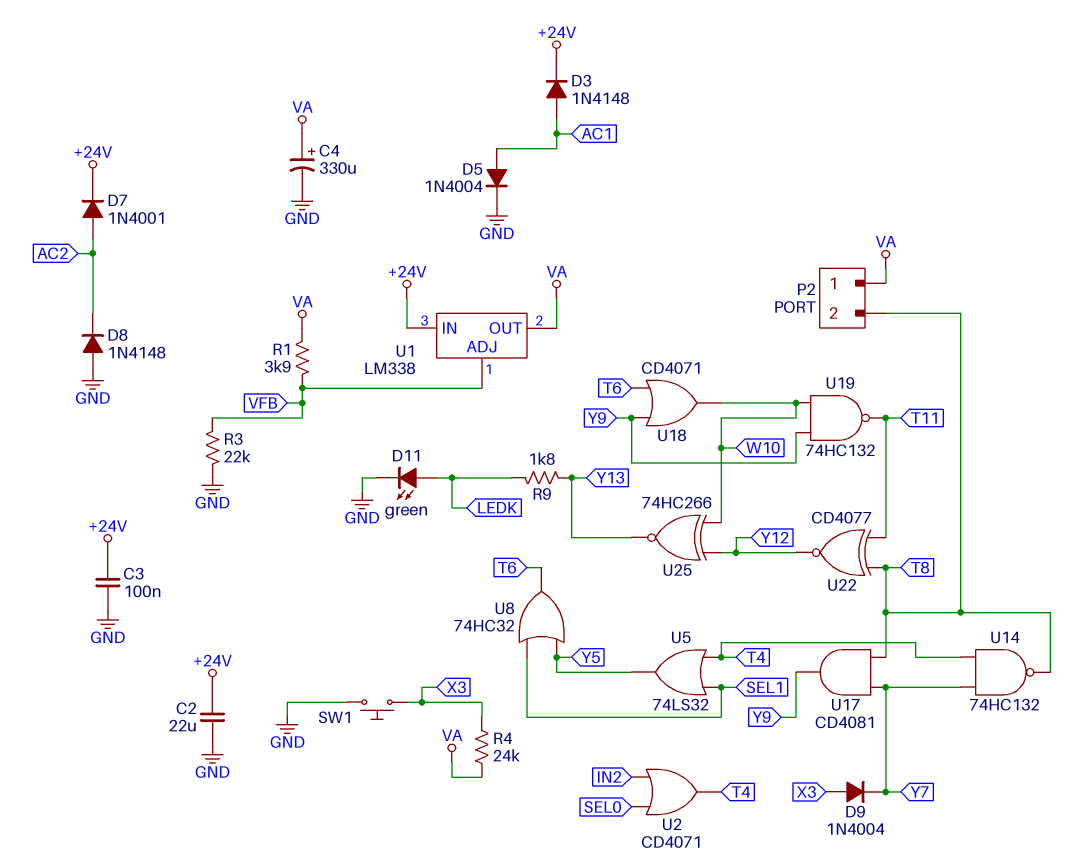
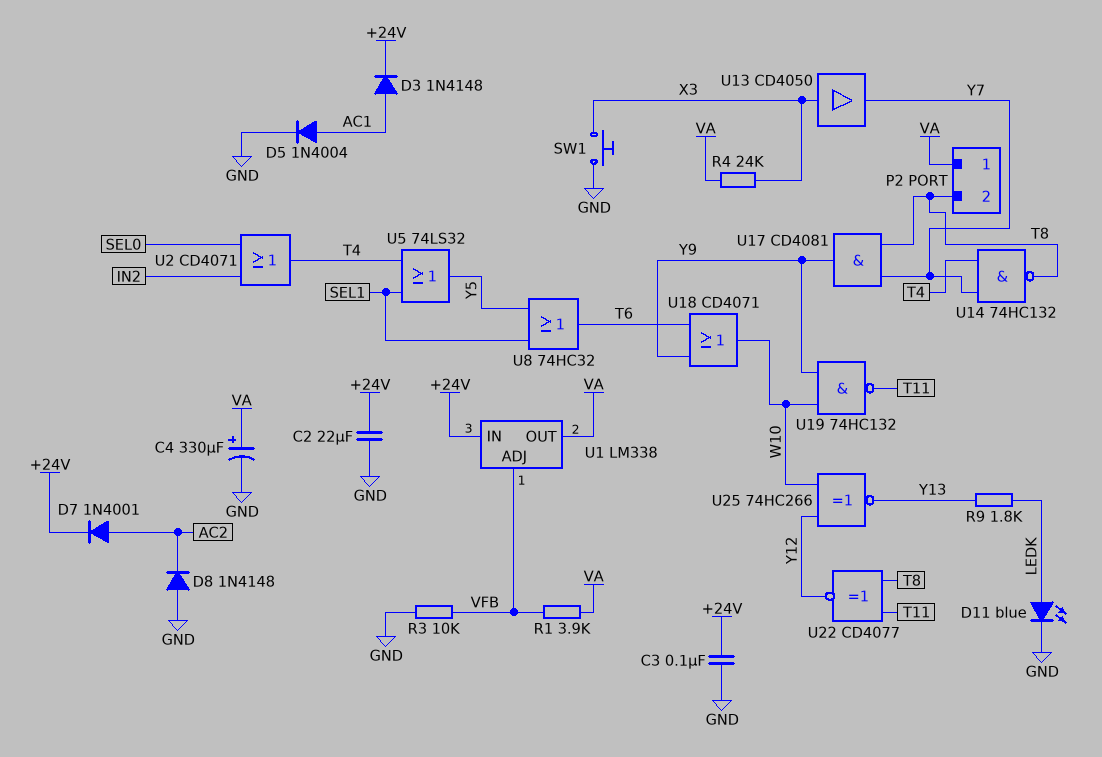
D9: diode 1N4004 (A X3, K Y7) -> none
D11: LED green (A LEDK, K GND) -> LED blue (A LEDK, K GND)
R3: 22k (GND, VFB) -> 10k (GND, VFB)
U13: none -> buffer CD4050 (in X3, out Y7)

